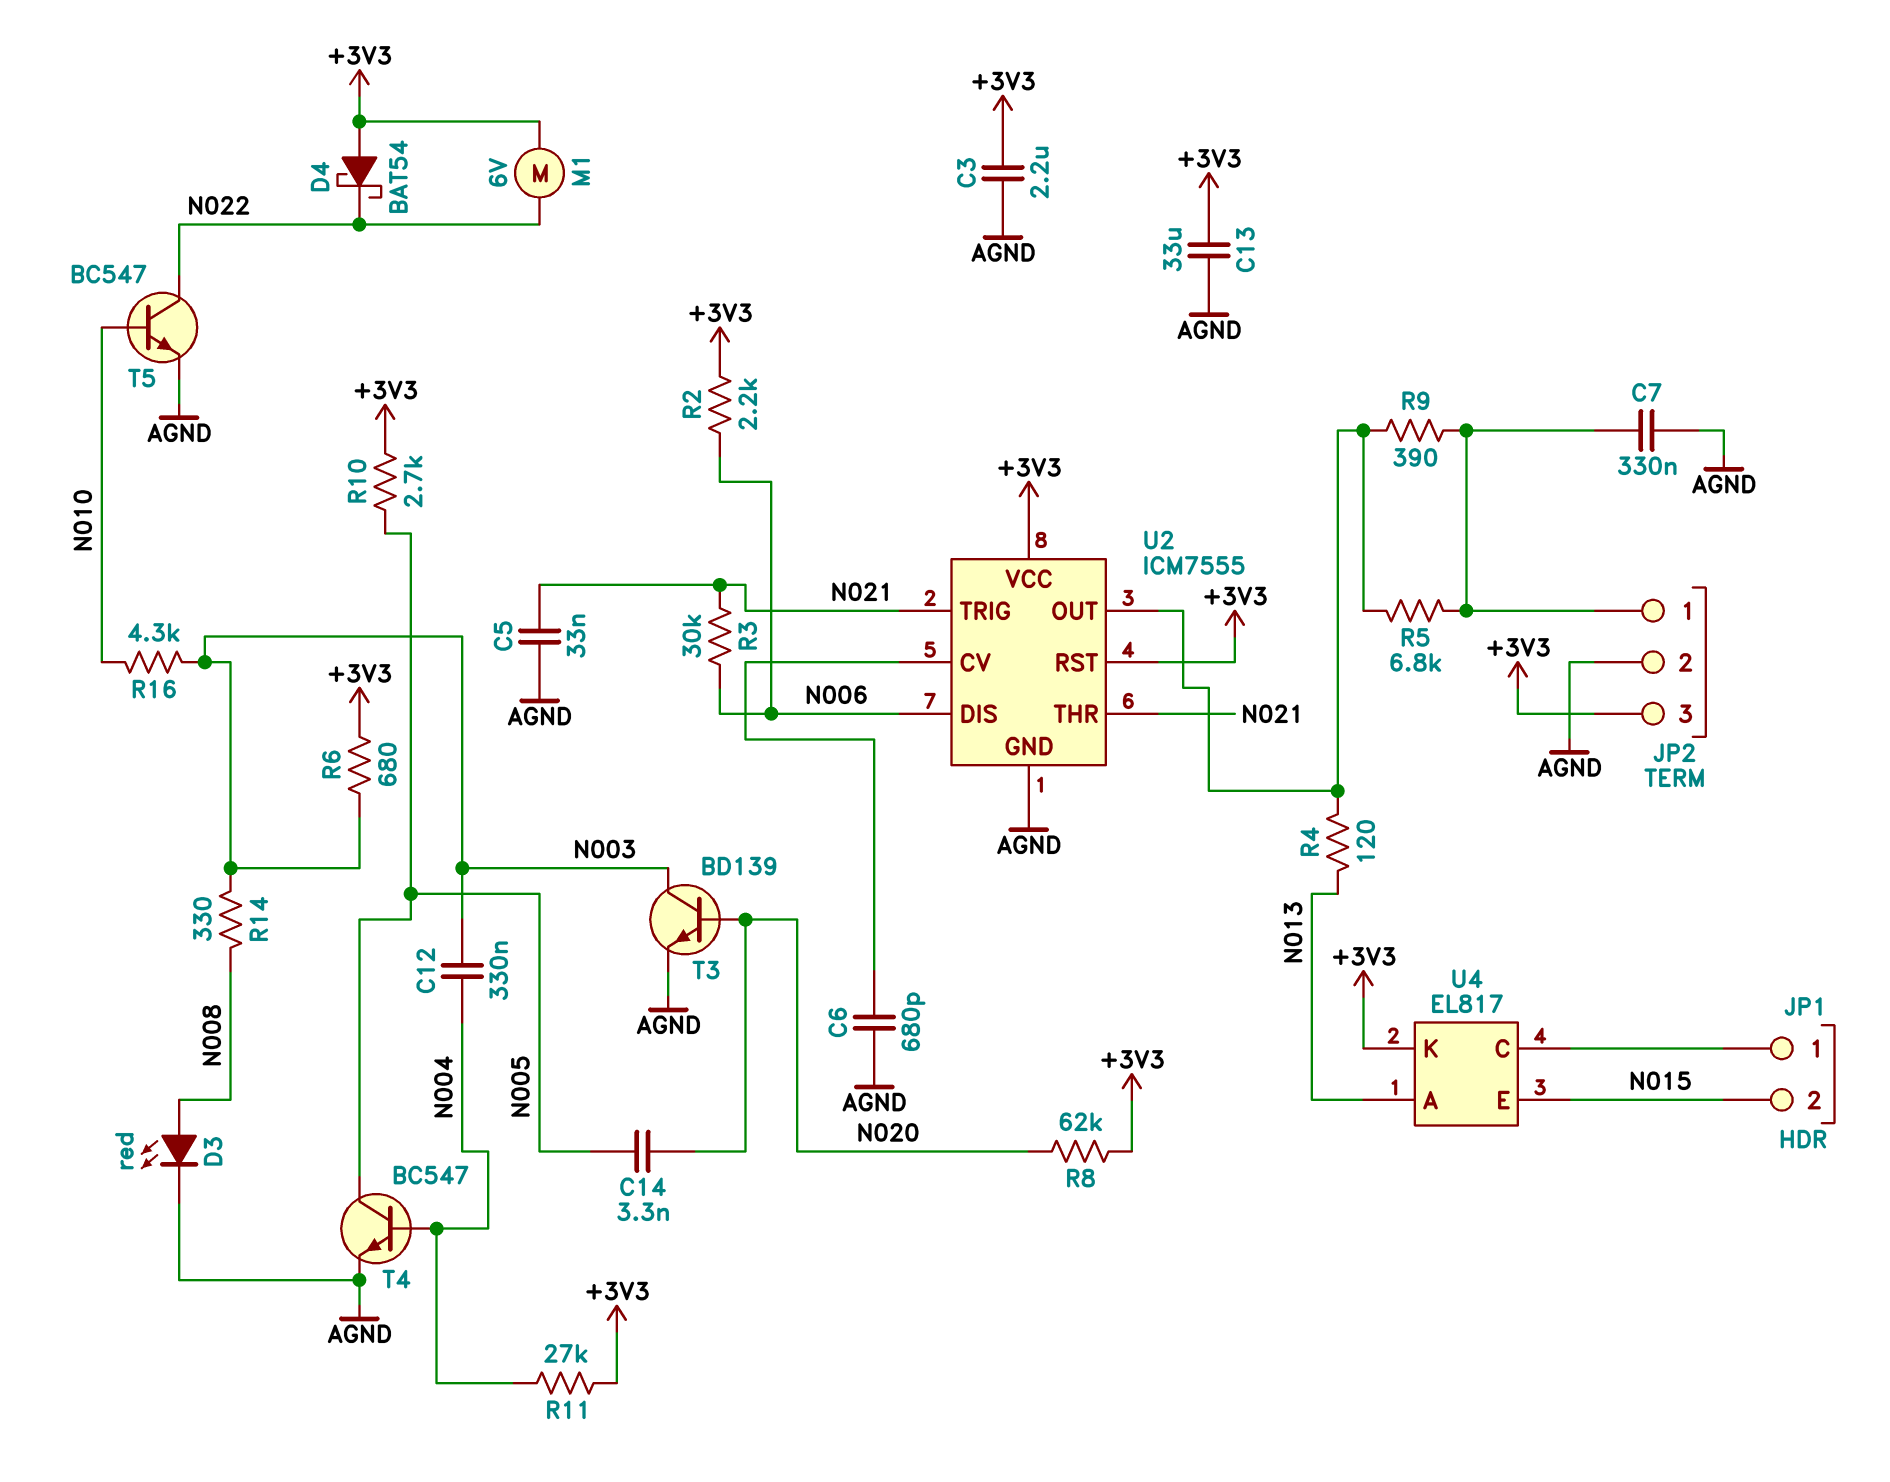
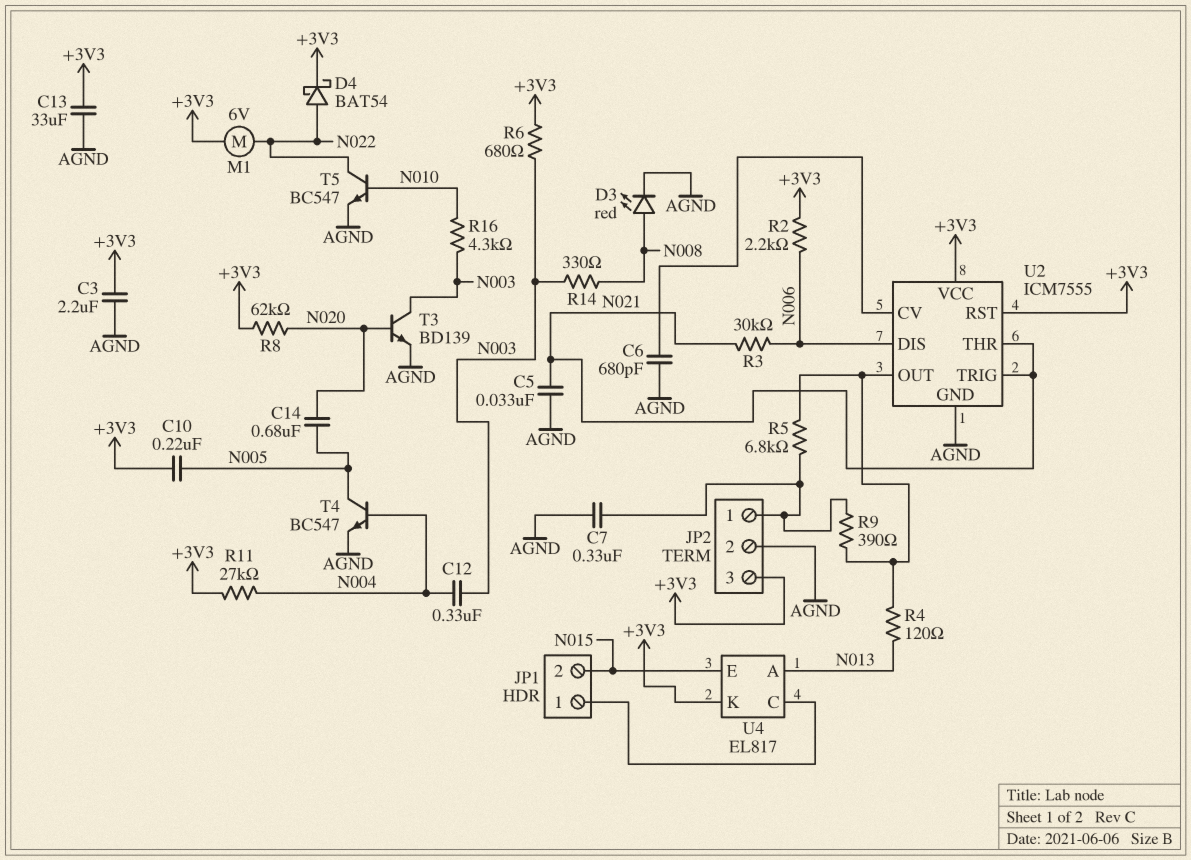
C10: none -> 220nF (+3V3, N005)
C14: 3.3nF (N005, N020) -> 680nF (N005, N020)
D4: schottky BAT54 (A +3V3, K N022) -> schottky BAT54 (A N022, K +3V3)
R10: 2.7k (+3V3, N005) -> none

